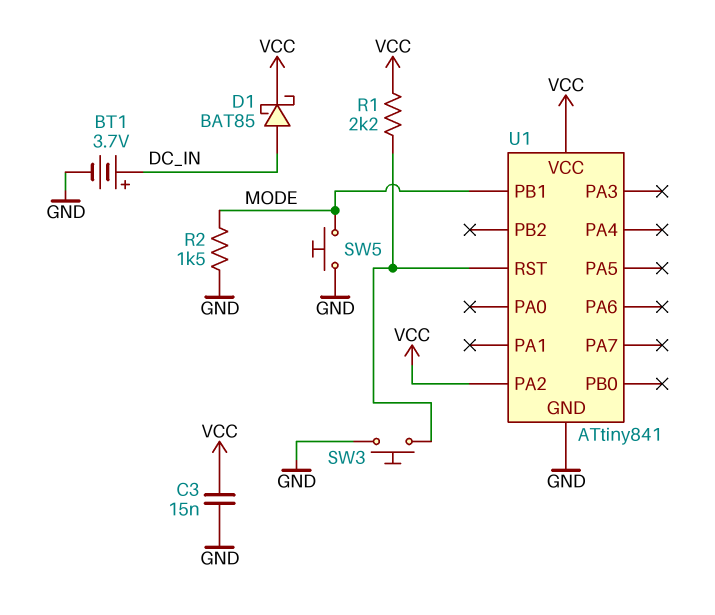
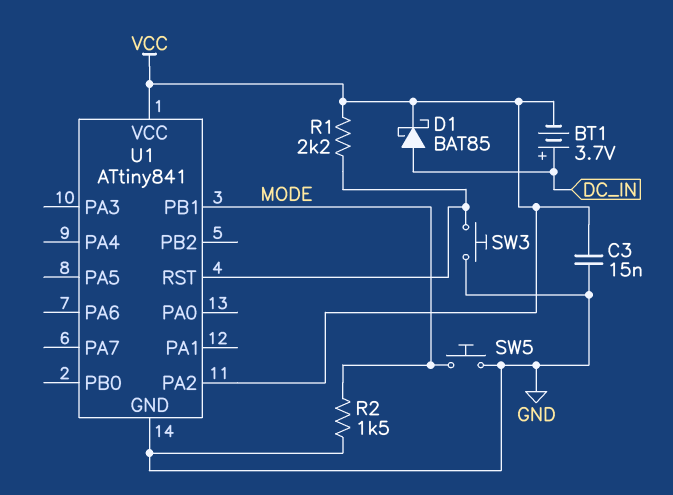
BT1: 3.7V (plus DC_IN, minus GND) -> 3.7V (plus DC_IN, minus VCC)

